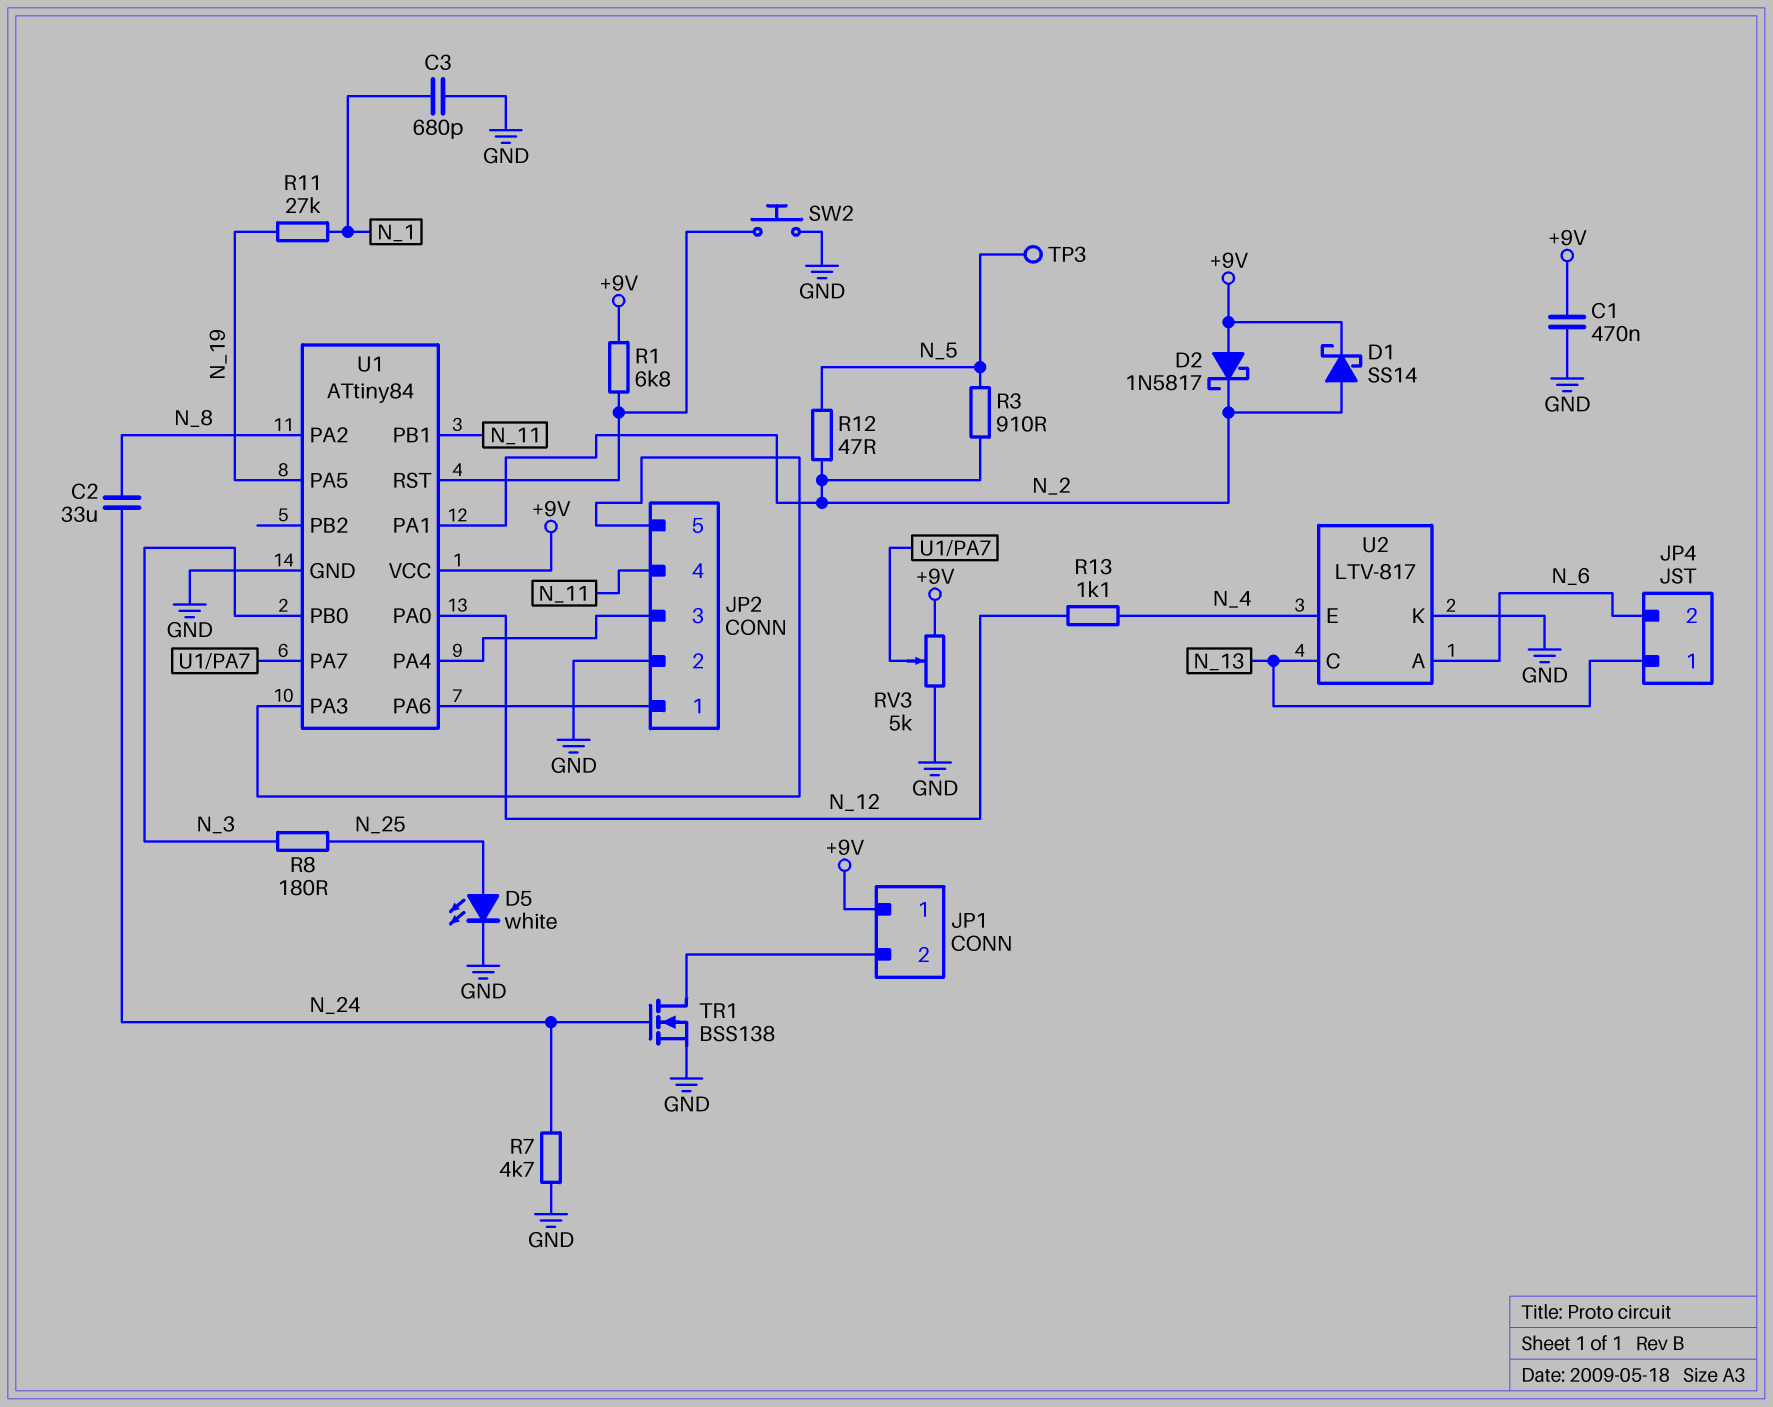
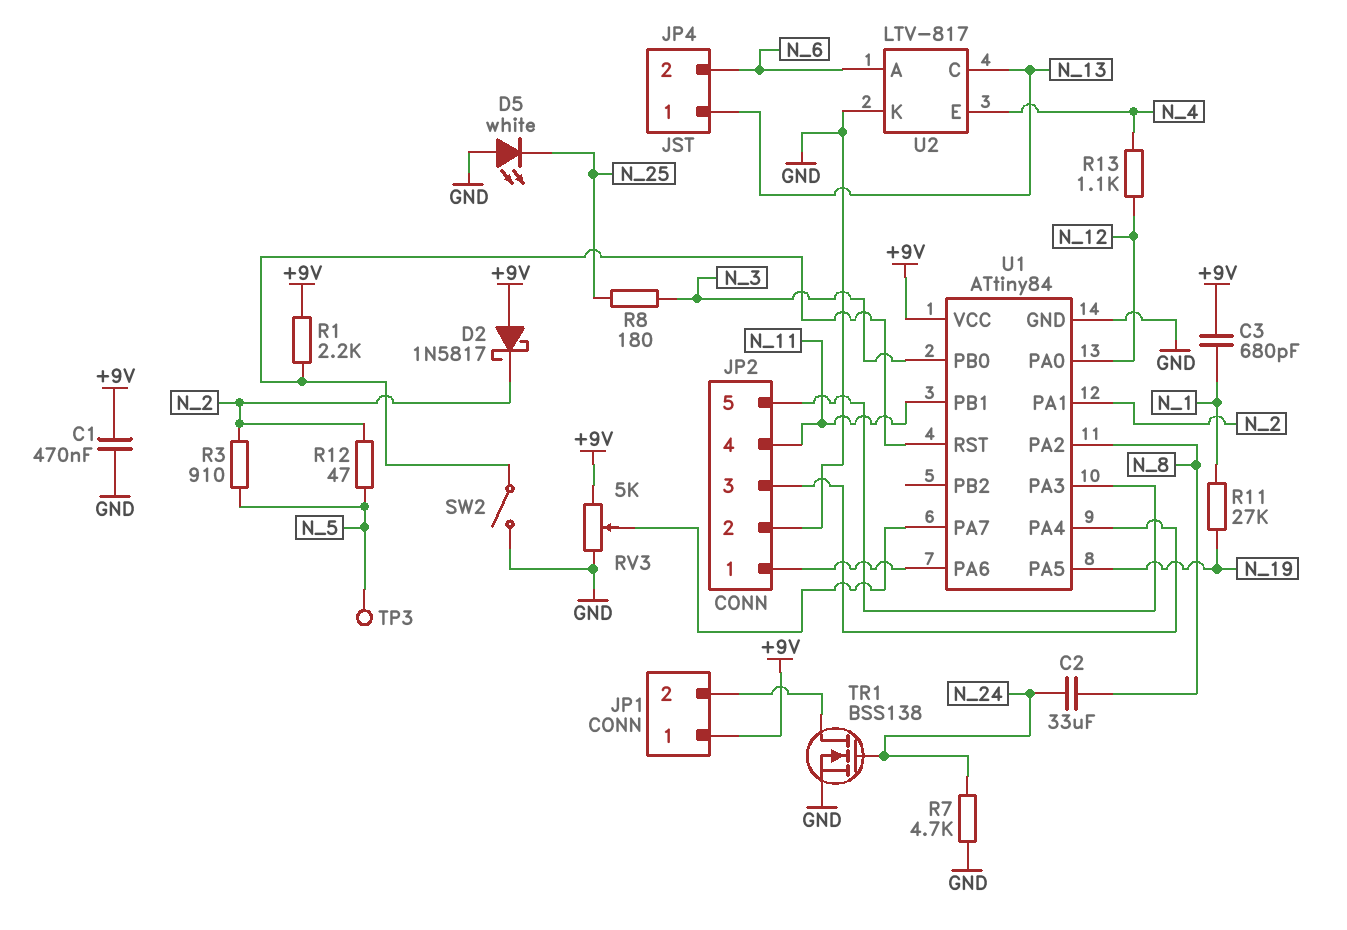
C3: 680pF (GND, N_1) -> 680pF (+9V, N_1)
D1: schottky SS14 (A N_2, K +9V) -> none
D5: LED white (A N_25, K GND) -> LED white (A GND, K N_25)
R1: 6.8k (+9V, U1/RST) -> 2.2k (+9V, U1/RST)
SW2: button (GND, U1/RST) -> switch (GND, U1/RST)

